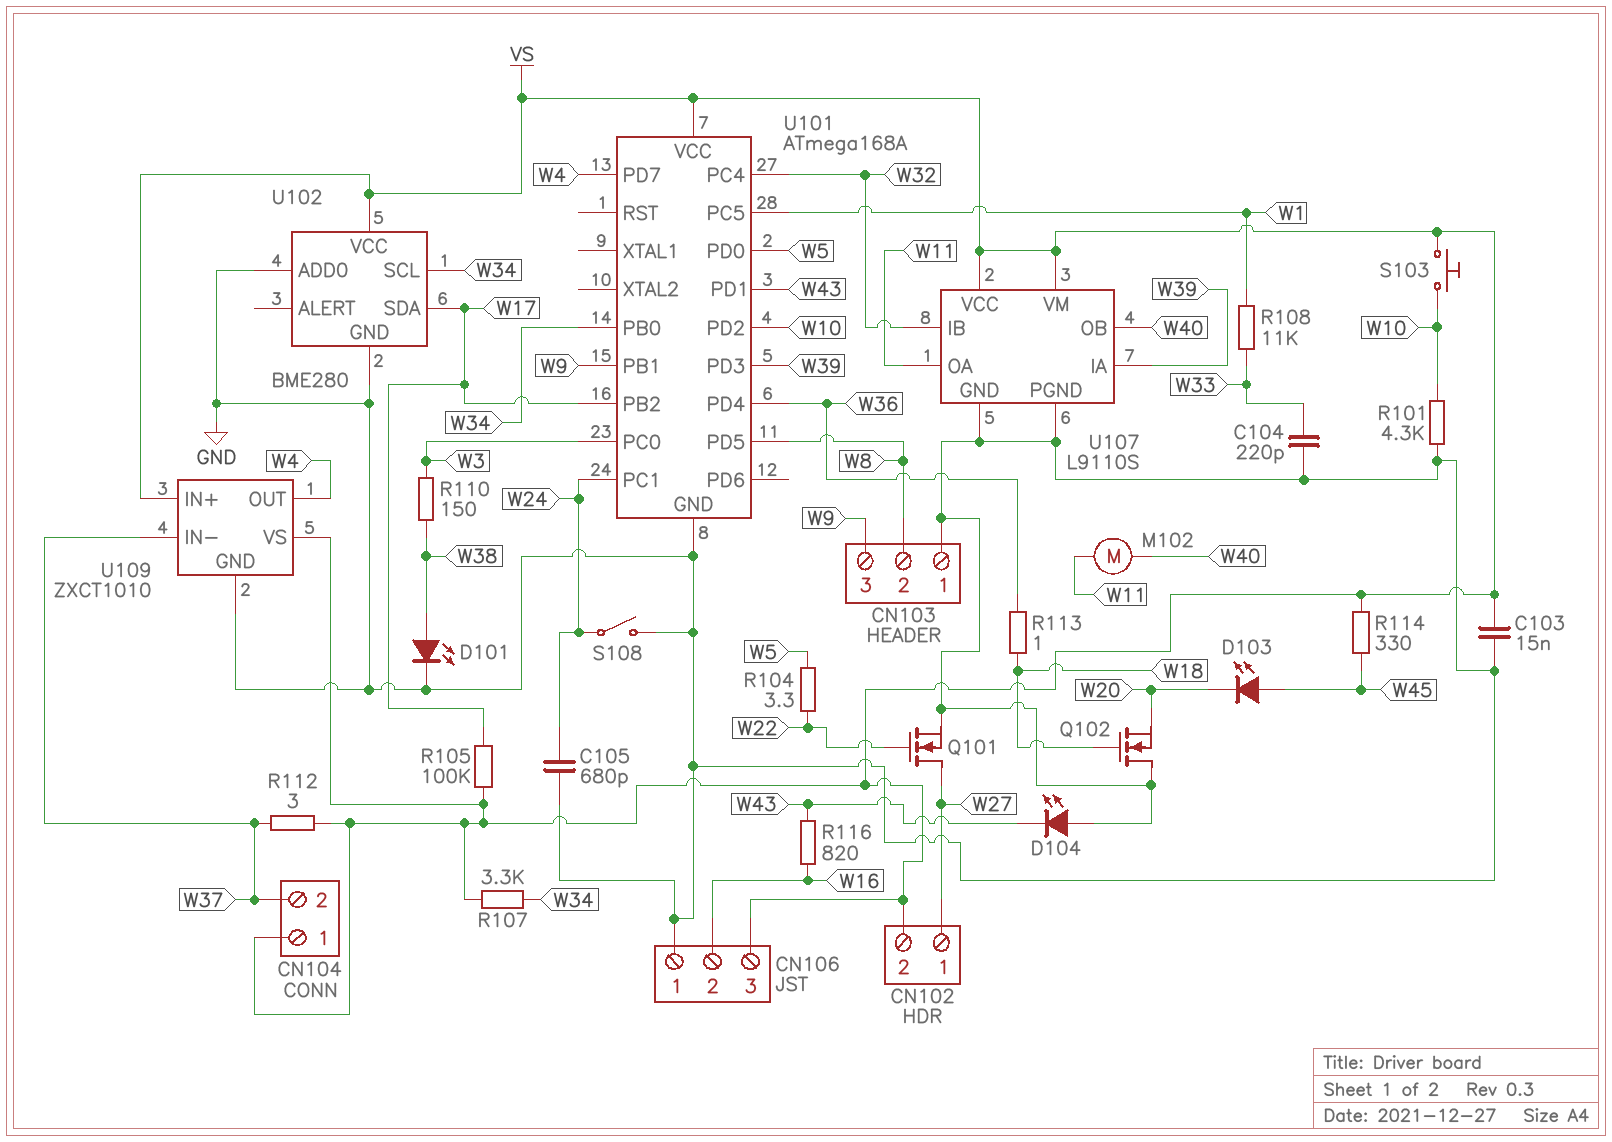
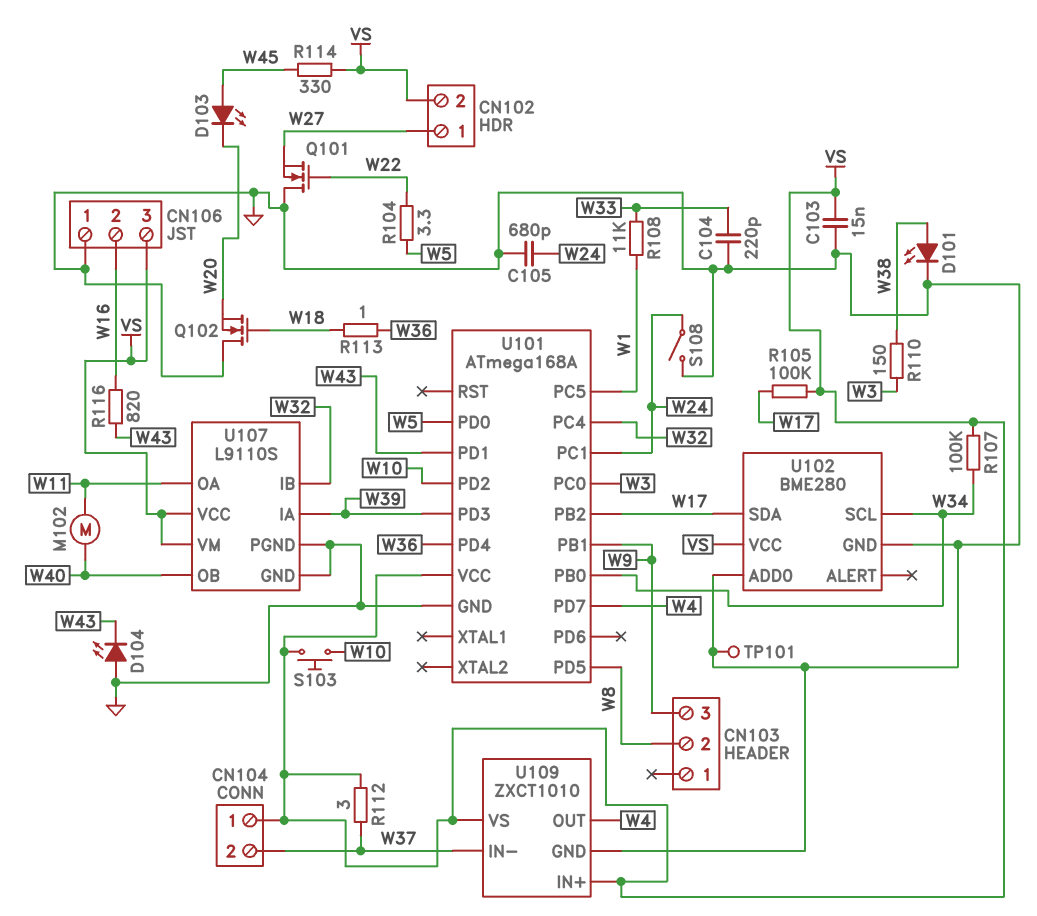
CN103 pin 1: GND -> none
Q101: NMOS (G W22, D W27, S GND) -> NMOS (G W22, D GND, S W27)
R101: 4.3k (GND, W10) -> none
R107: 3.3k (VS, W34) -> 100k (VS, W34)
TP101: none -> test point (GND)

